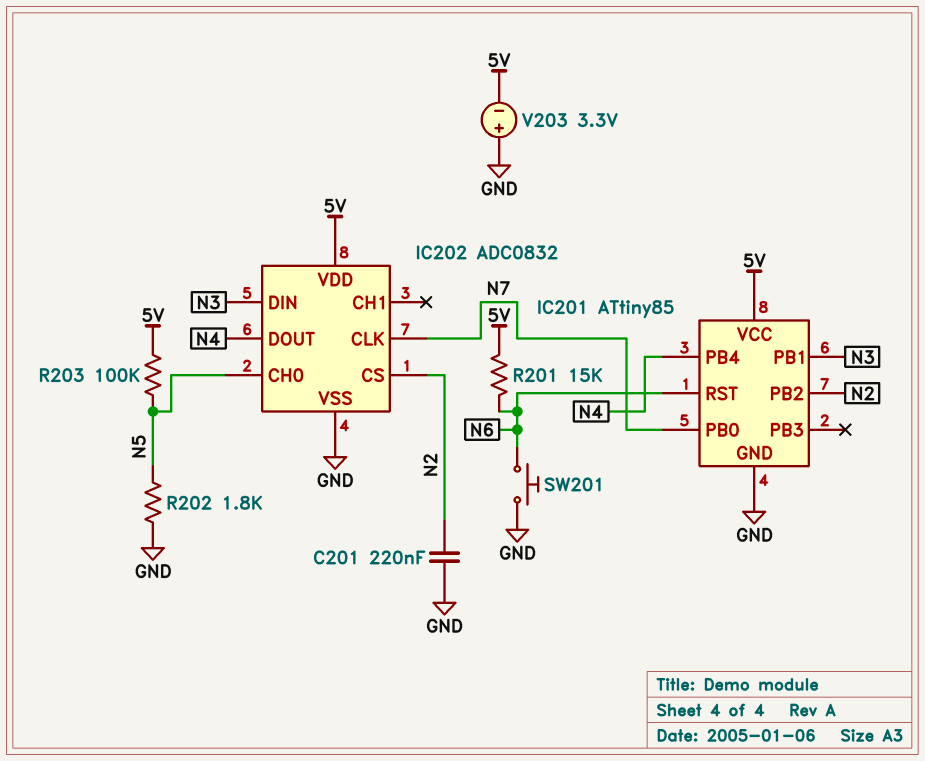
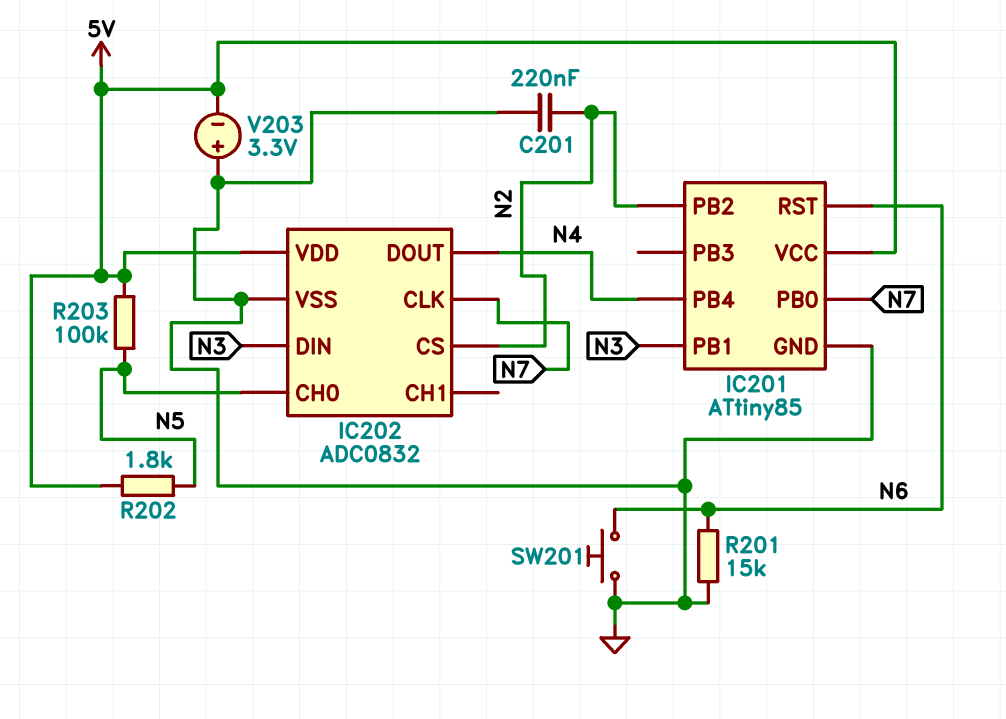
R201: 15k (5V, N6) -> 15k (GND, N6)
R202: 1.8k (GND, N5) -> 1.8k (5V, N5)

